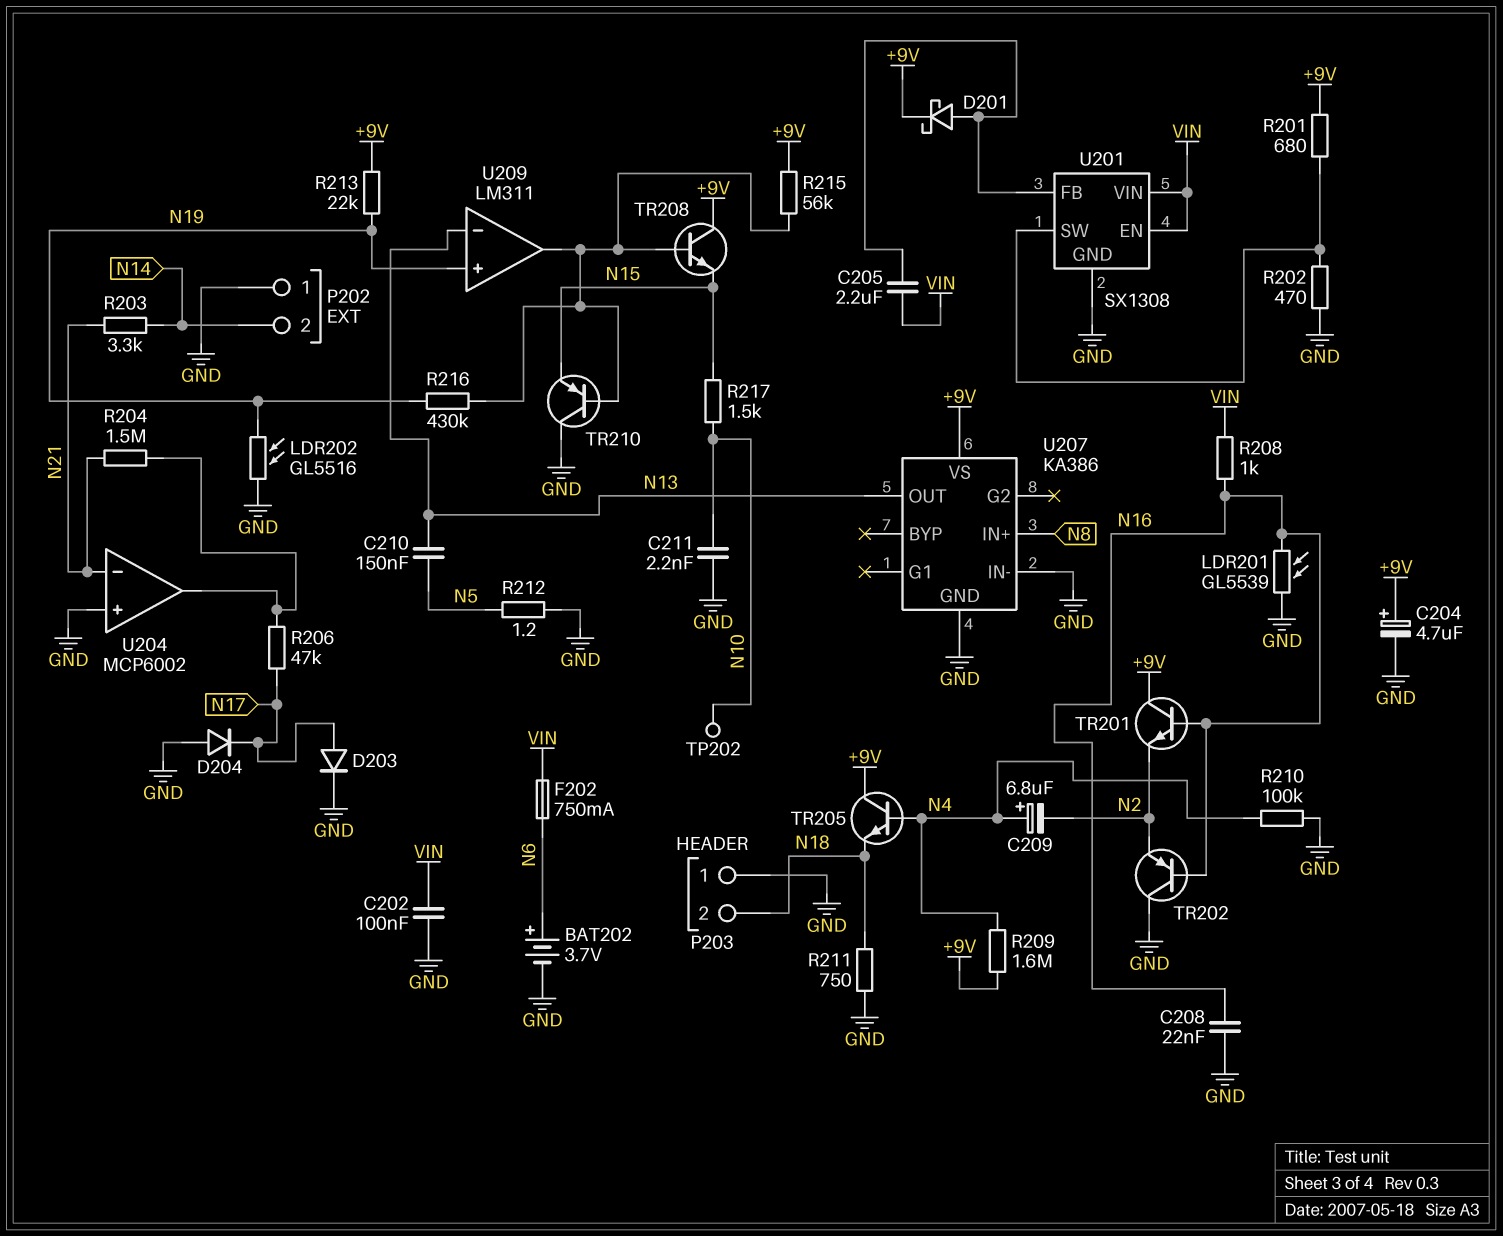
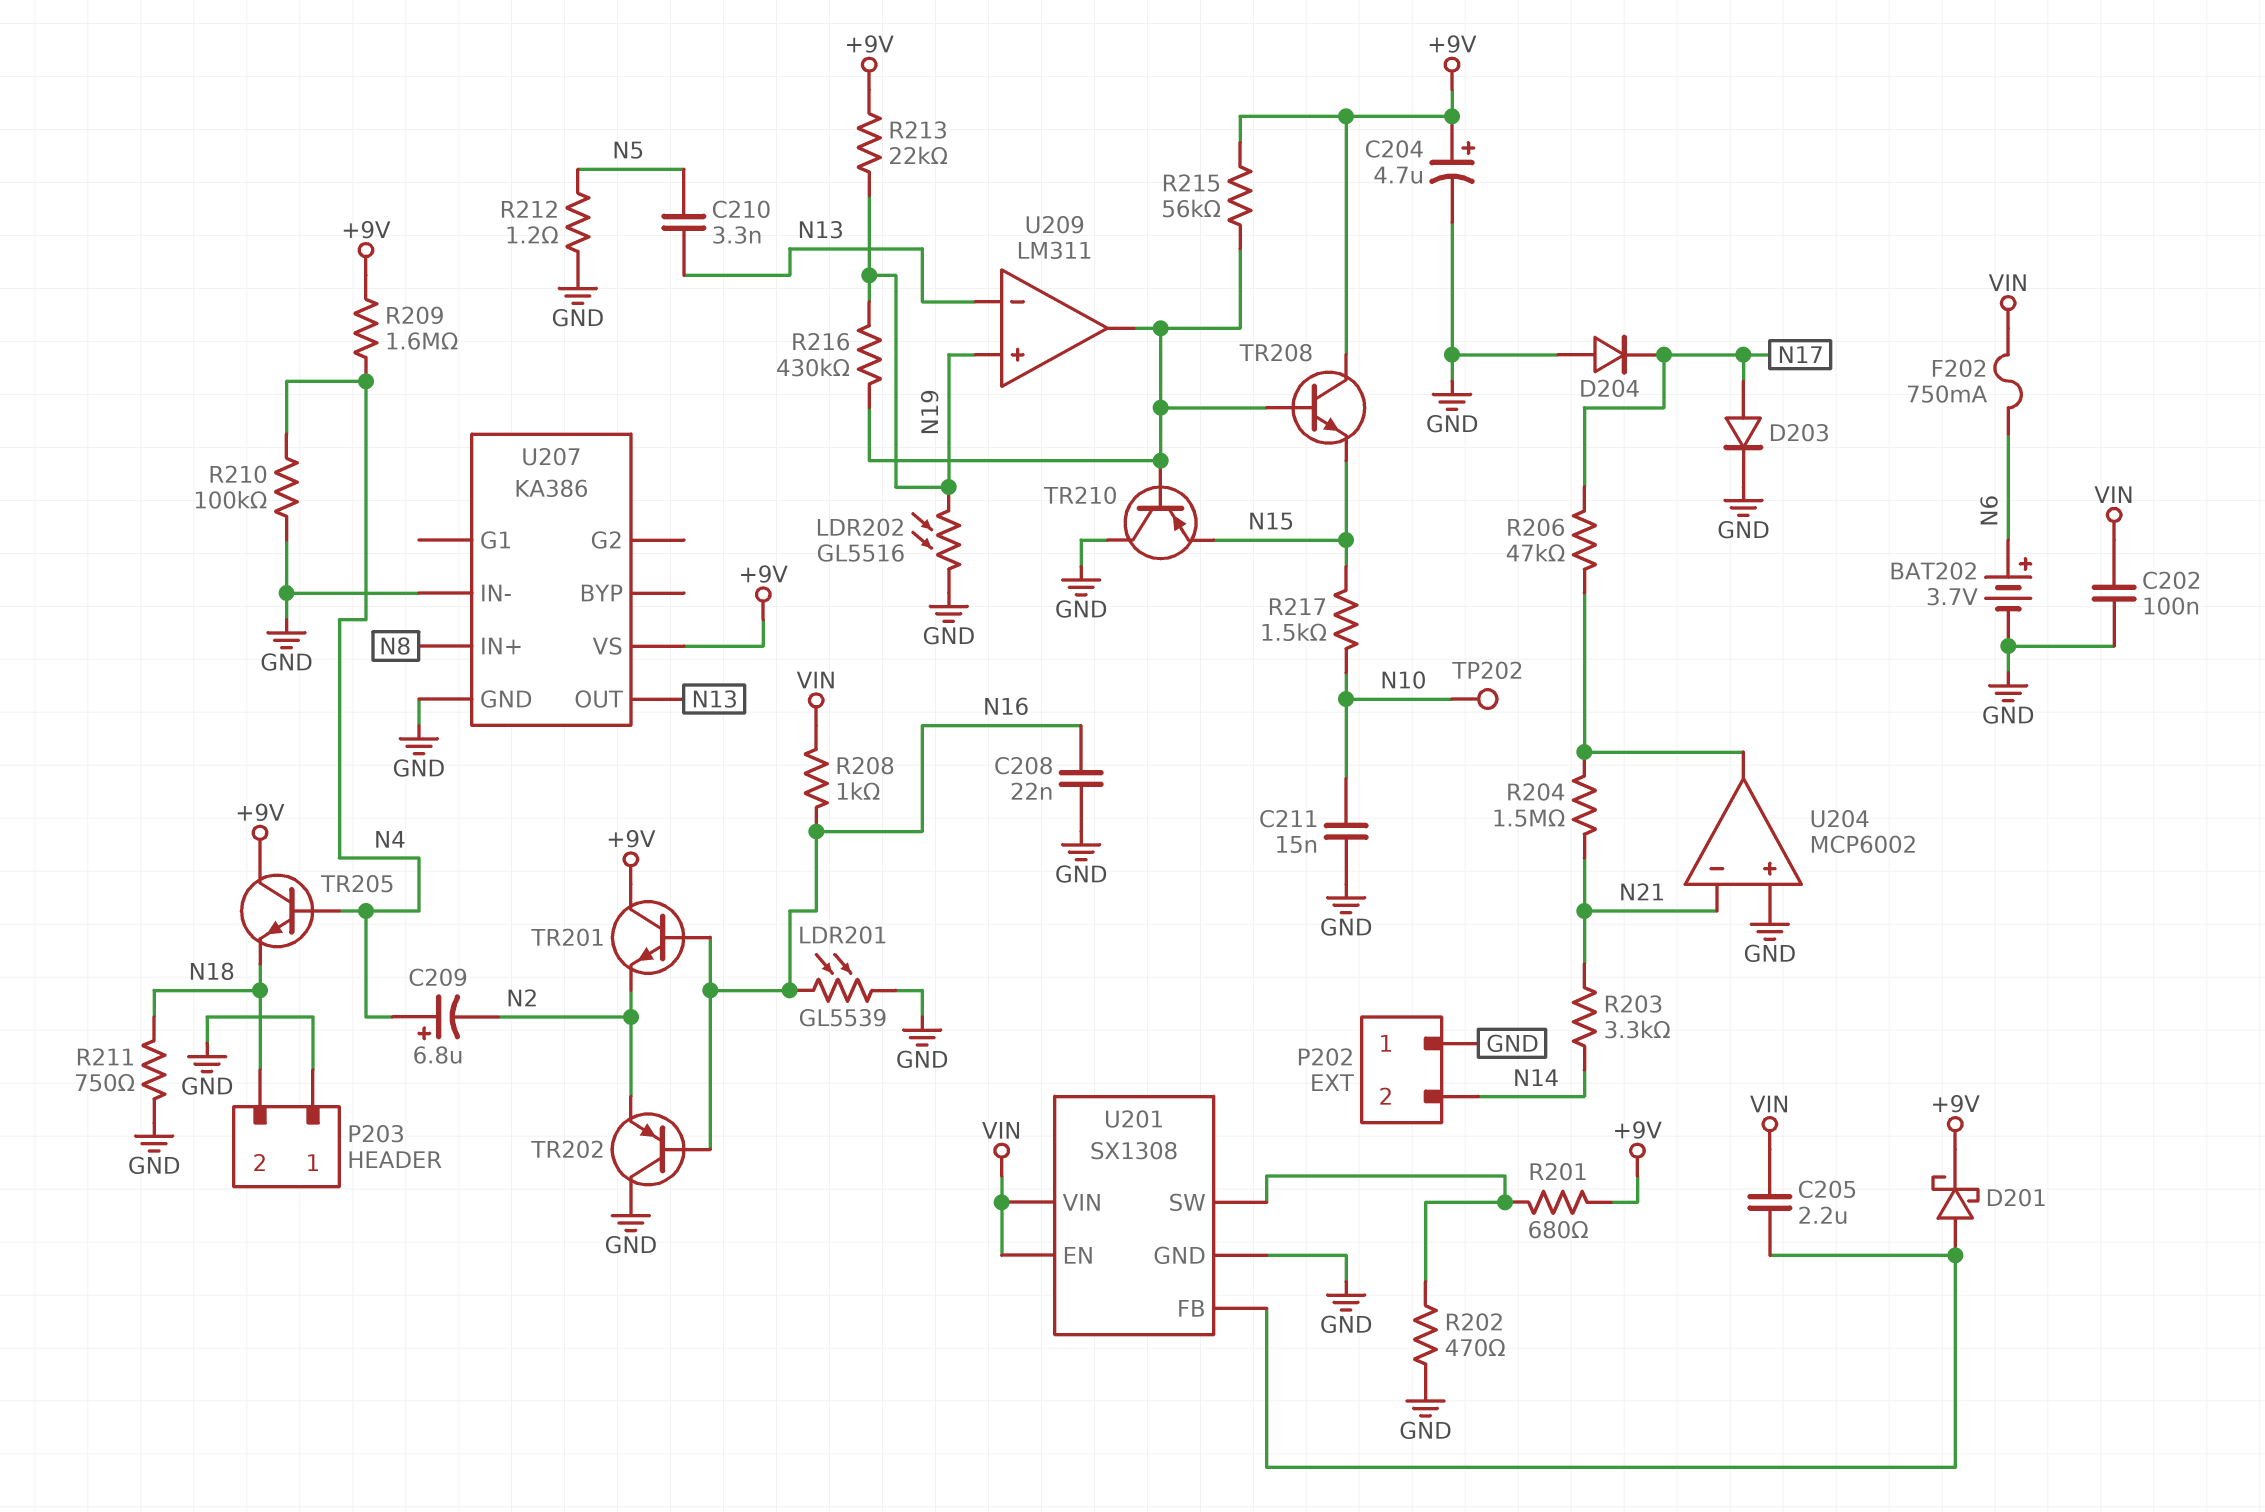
C210: 150nF (N5, N13) -> 3.3nF (N5, N13)
C211: 2.2nF (GND, N10) -> 15nF (GND, N10)

